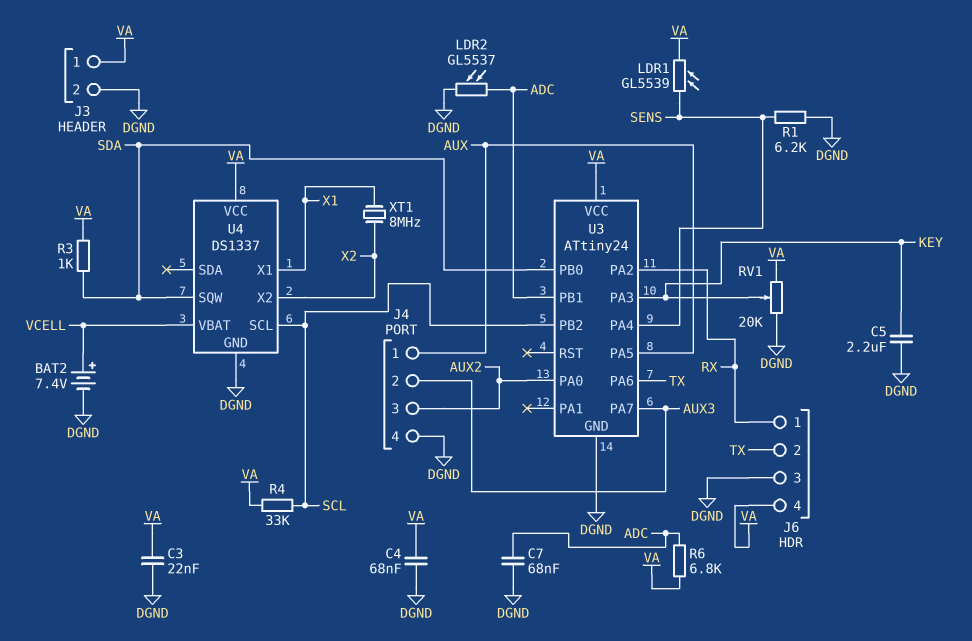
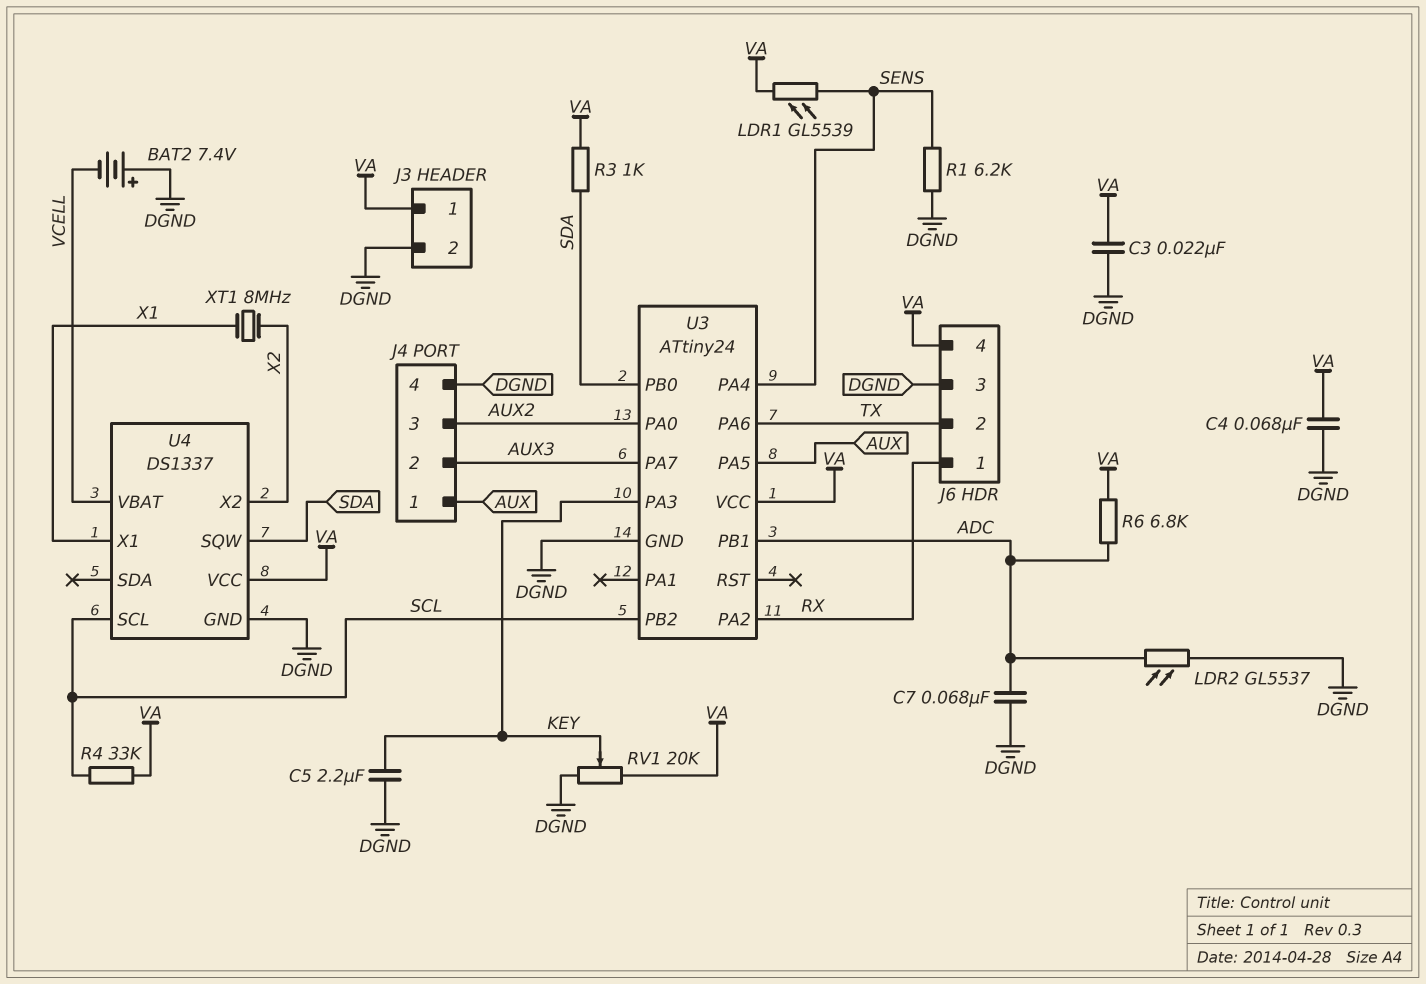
BAT2: 7.4V (plus VCELL, minus DGND) -> 7.4V (plus DGND, minus VCELL)

